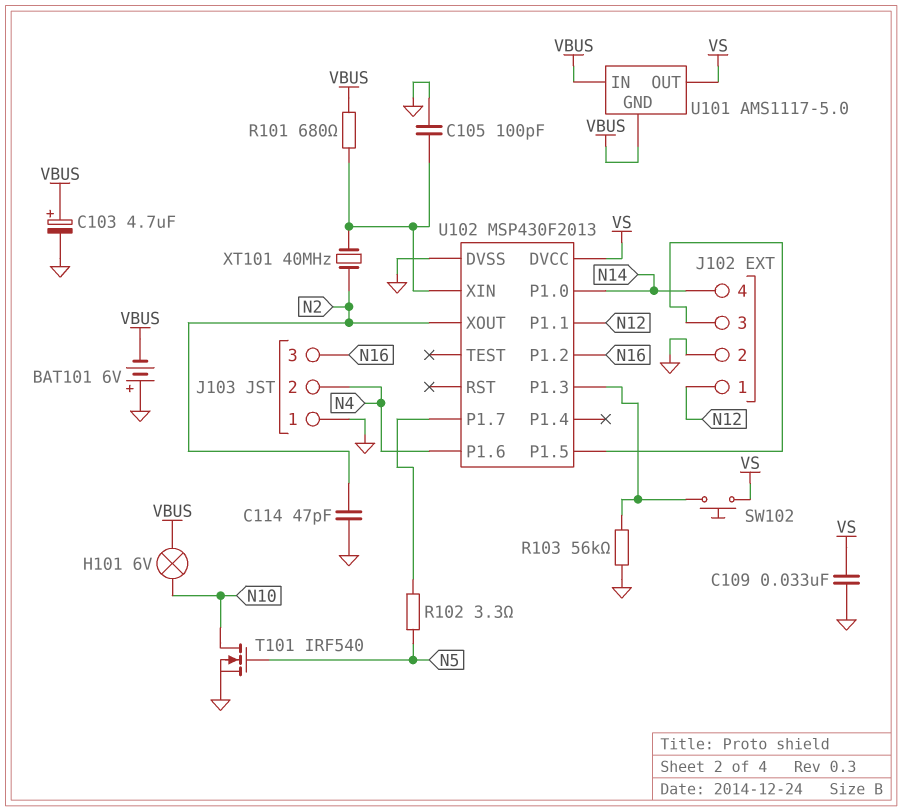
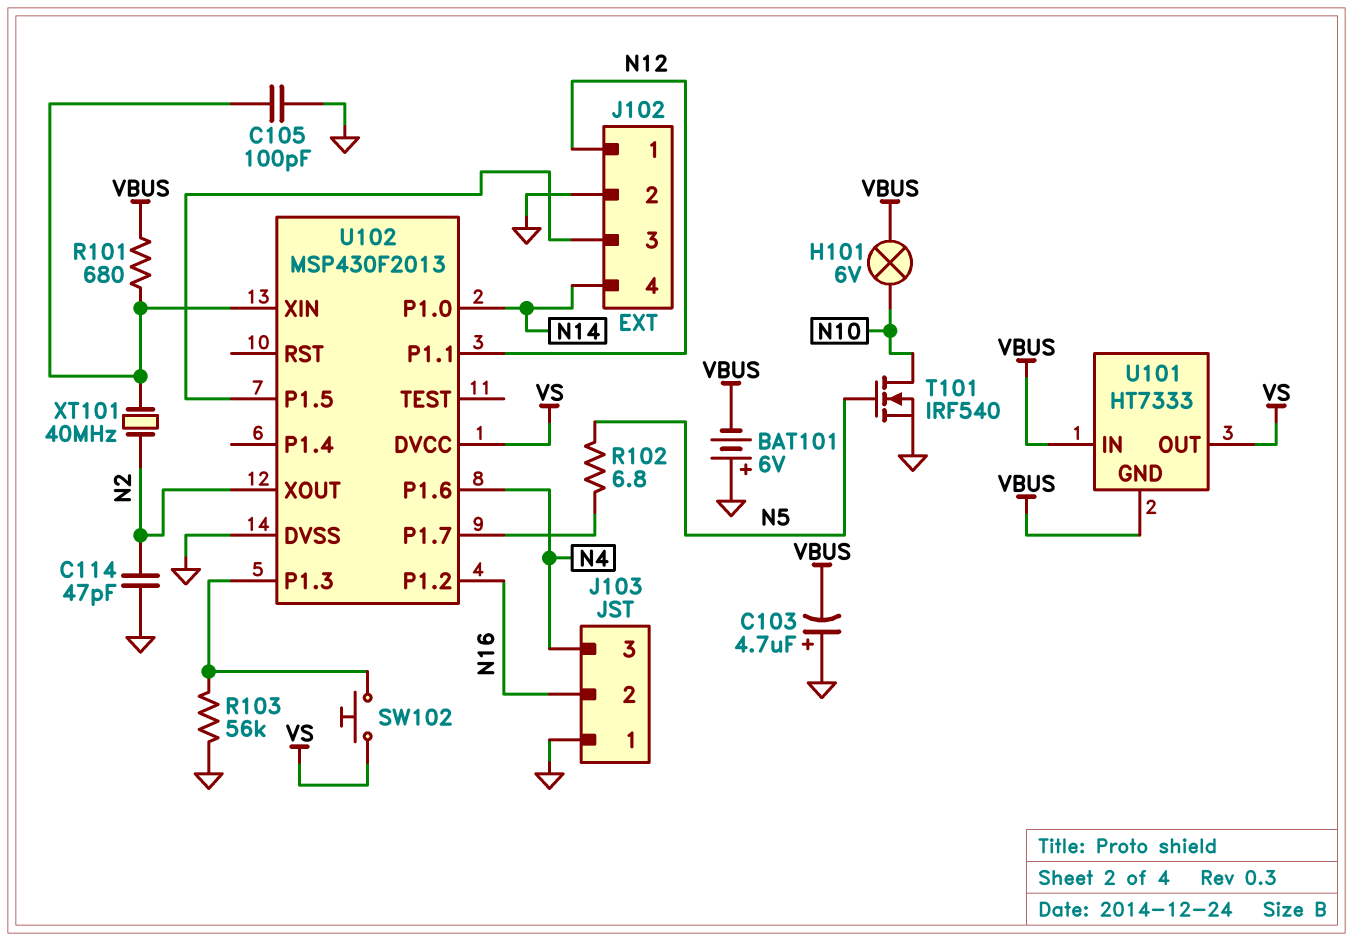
C103: 4.7uF (plus VBUS, minus GND) -> 4.7uF (plus GND, minus VBUS)
C109: 33nF (GND, VS) -> none
J103 pin 2: N4 -> N16
J103 pin 3: N16 -> N4
R102: 3.3 (N5, U102/P1.7) -> 6.8 (N5, U102/P1.7)
U101: AMS1117-5.0 -> HT7333

